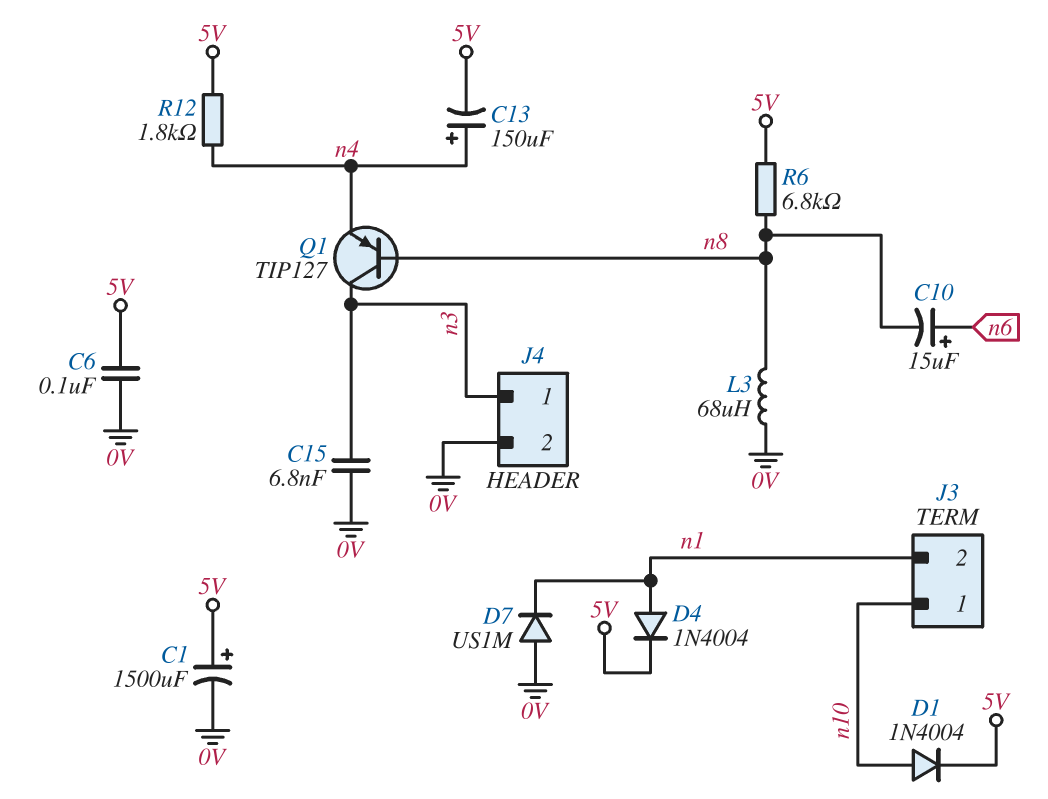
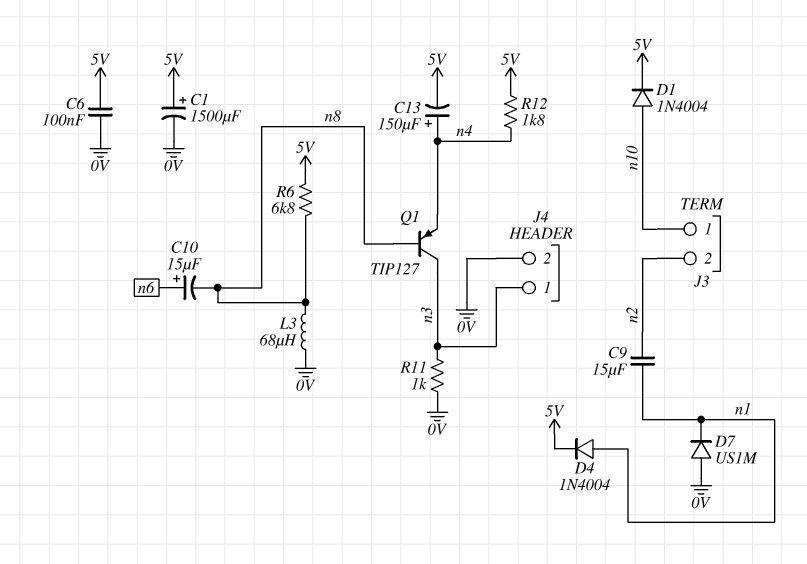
C9: none -> 15uF (n1, n2)
C15: 6.8nF (0V, n3) -> none
J3 pin 2: n1 -> n2
R11: none -> 1k (0V, n3)

